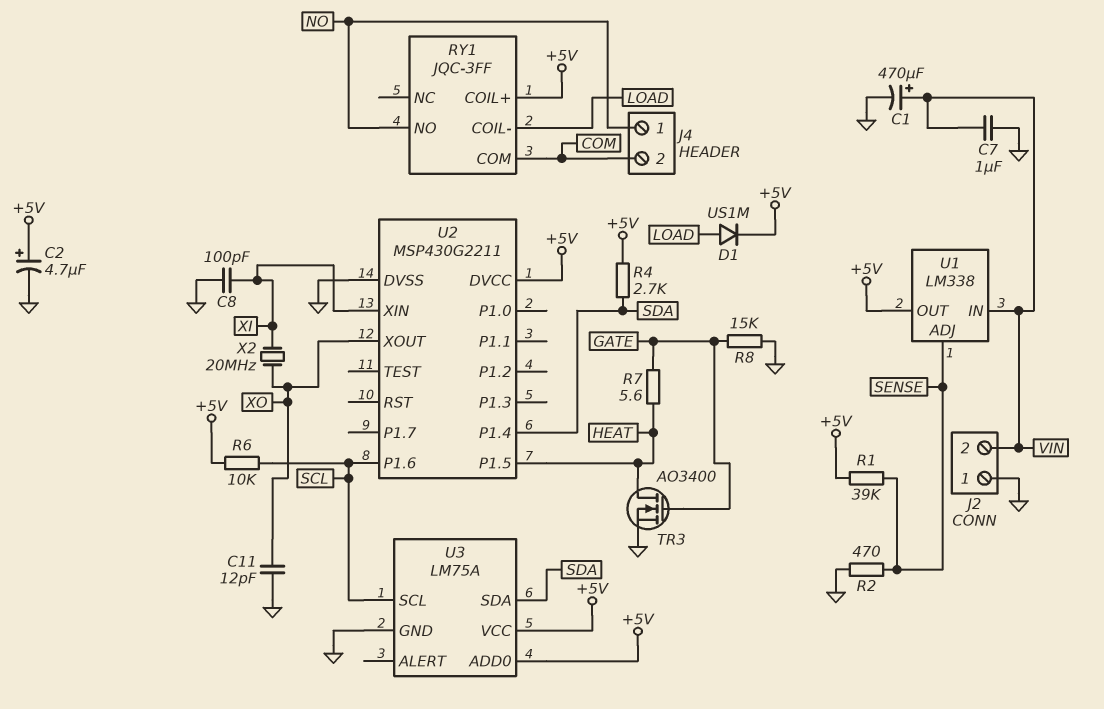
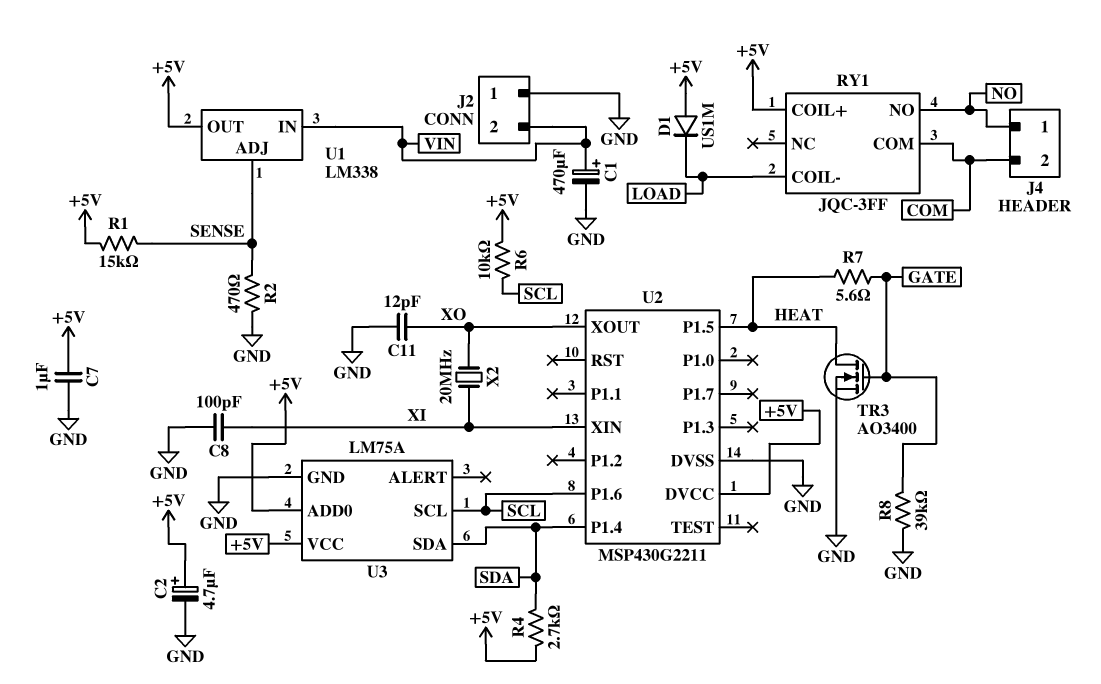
C7: 1uF (GND, VIN) -> 1uF (+5V, GND)
D1: diode US1M (A LOAD, K +5V) -> diode US1M (A +5V, K LOAD)
R1: 39k (+5V, SENSE) -> 15k (+5V, SENSE)
R8: 15k (GATE, GND) -> 39k (GATE, GND)

